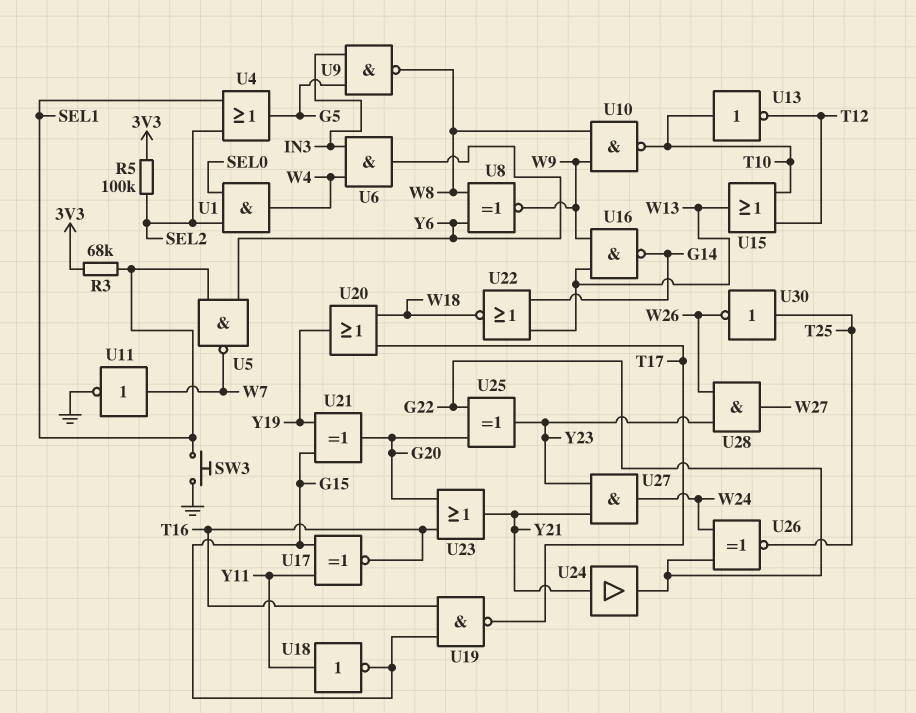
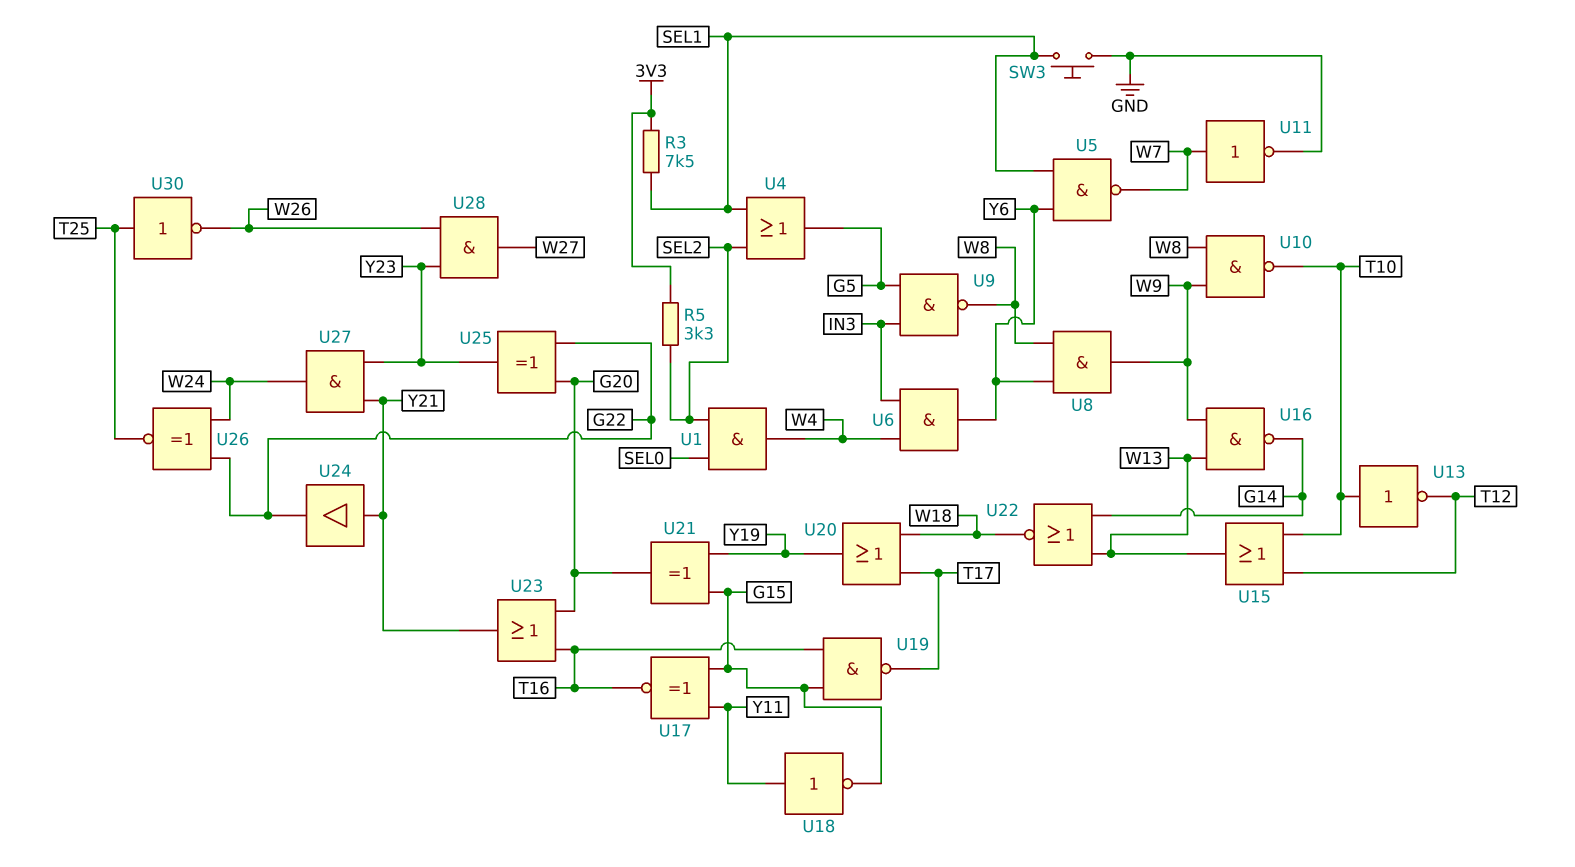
R3: 68k (3V3, SEL1) -> 7.5k (3V3, SEL1)
R5: 100k (3V3, SEL2) -> 3.3k (3V3, SEL2)
U8: XNOR (in W8, in Y6, out W9) -> AND (in W8, in Y6, out W9)

